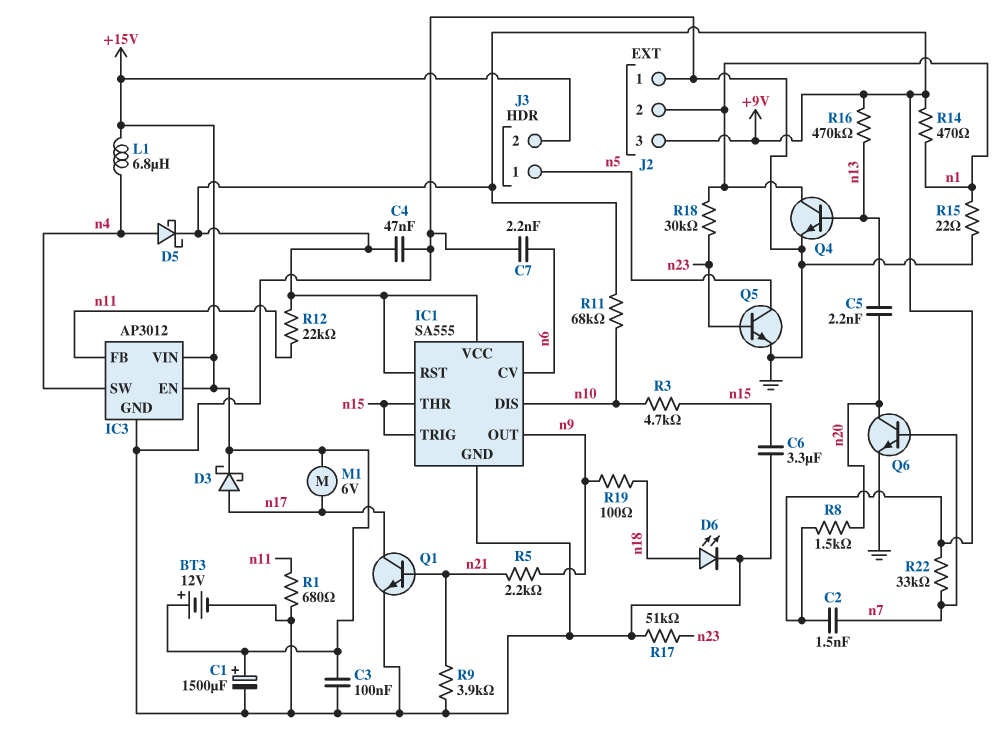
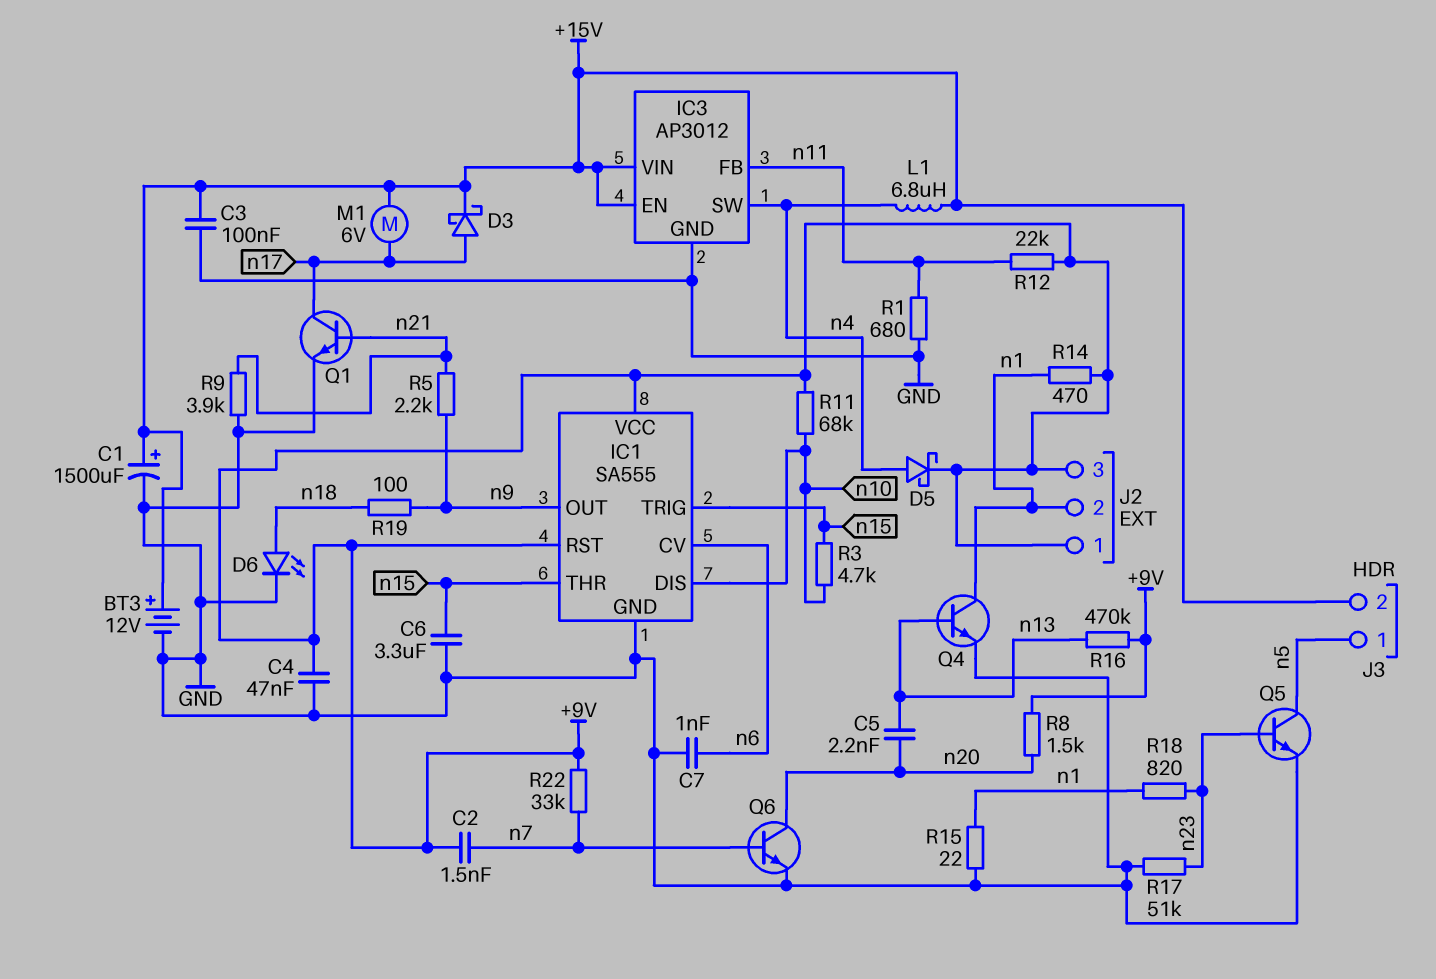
C7: 2.2nF (GND, n6) -> 1nF (GND, n6)
J2 pin 1: GND -> +9V
R18: 30k (n1, n23) -> 820 (n1, n23)

